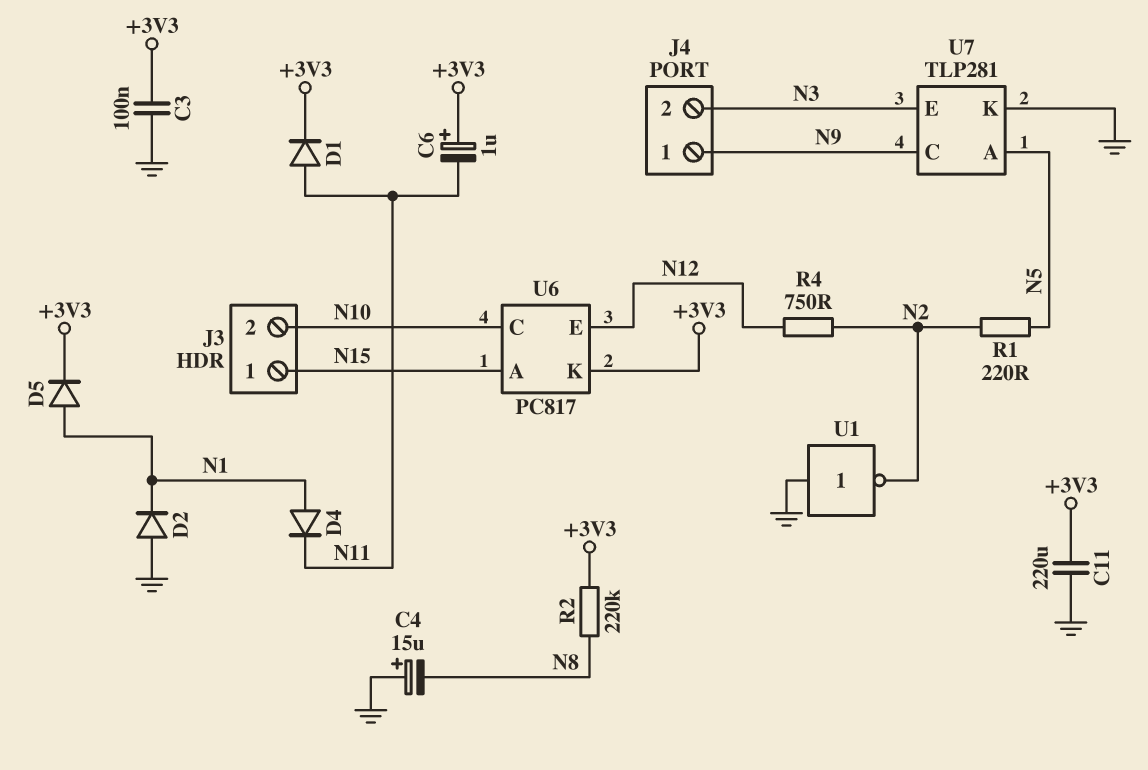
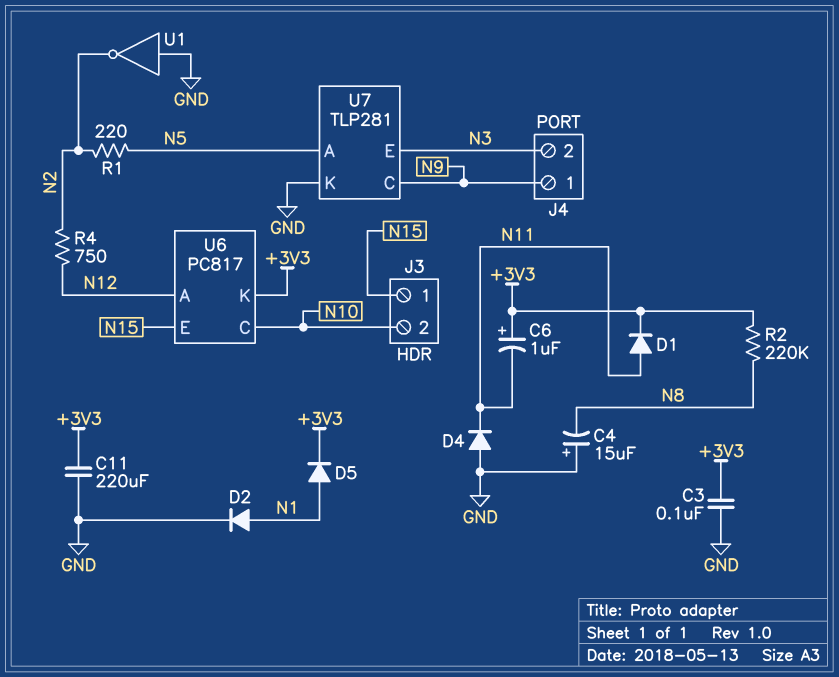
D2: diode (A GND, K N1) -> diode (A N1, K GND)
D4: diode (A N1, K N11) -> diode (A GND, K N11)
U6 pin A: N15 -> N12
U6 pin E: N12 -> N15

